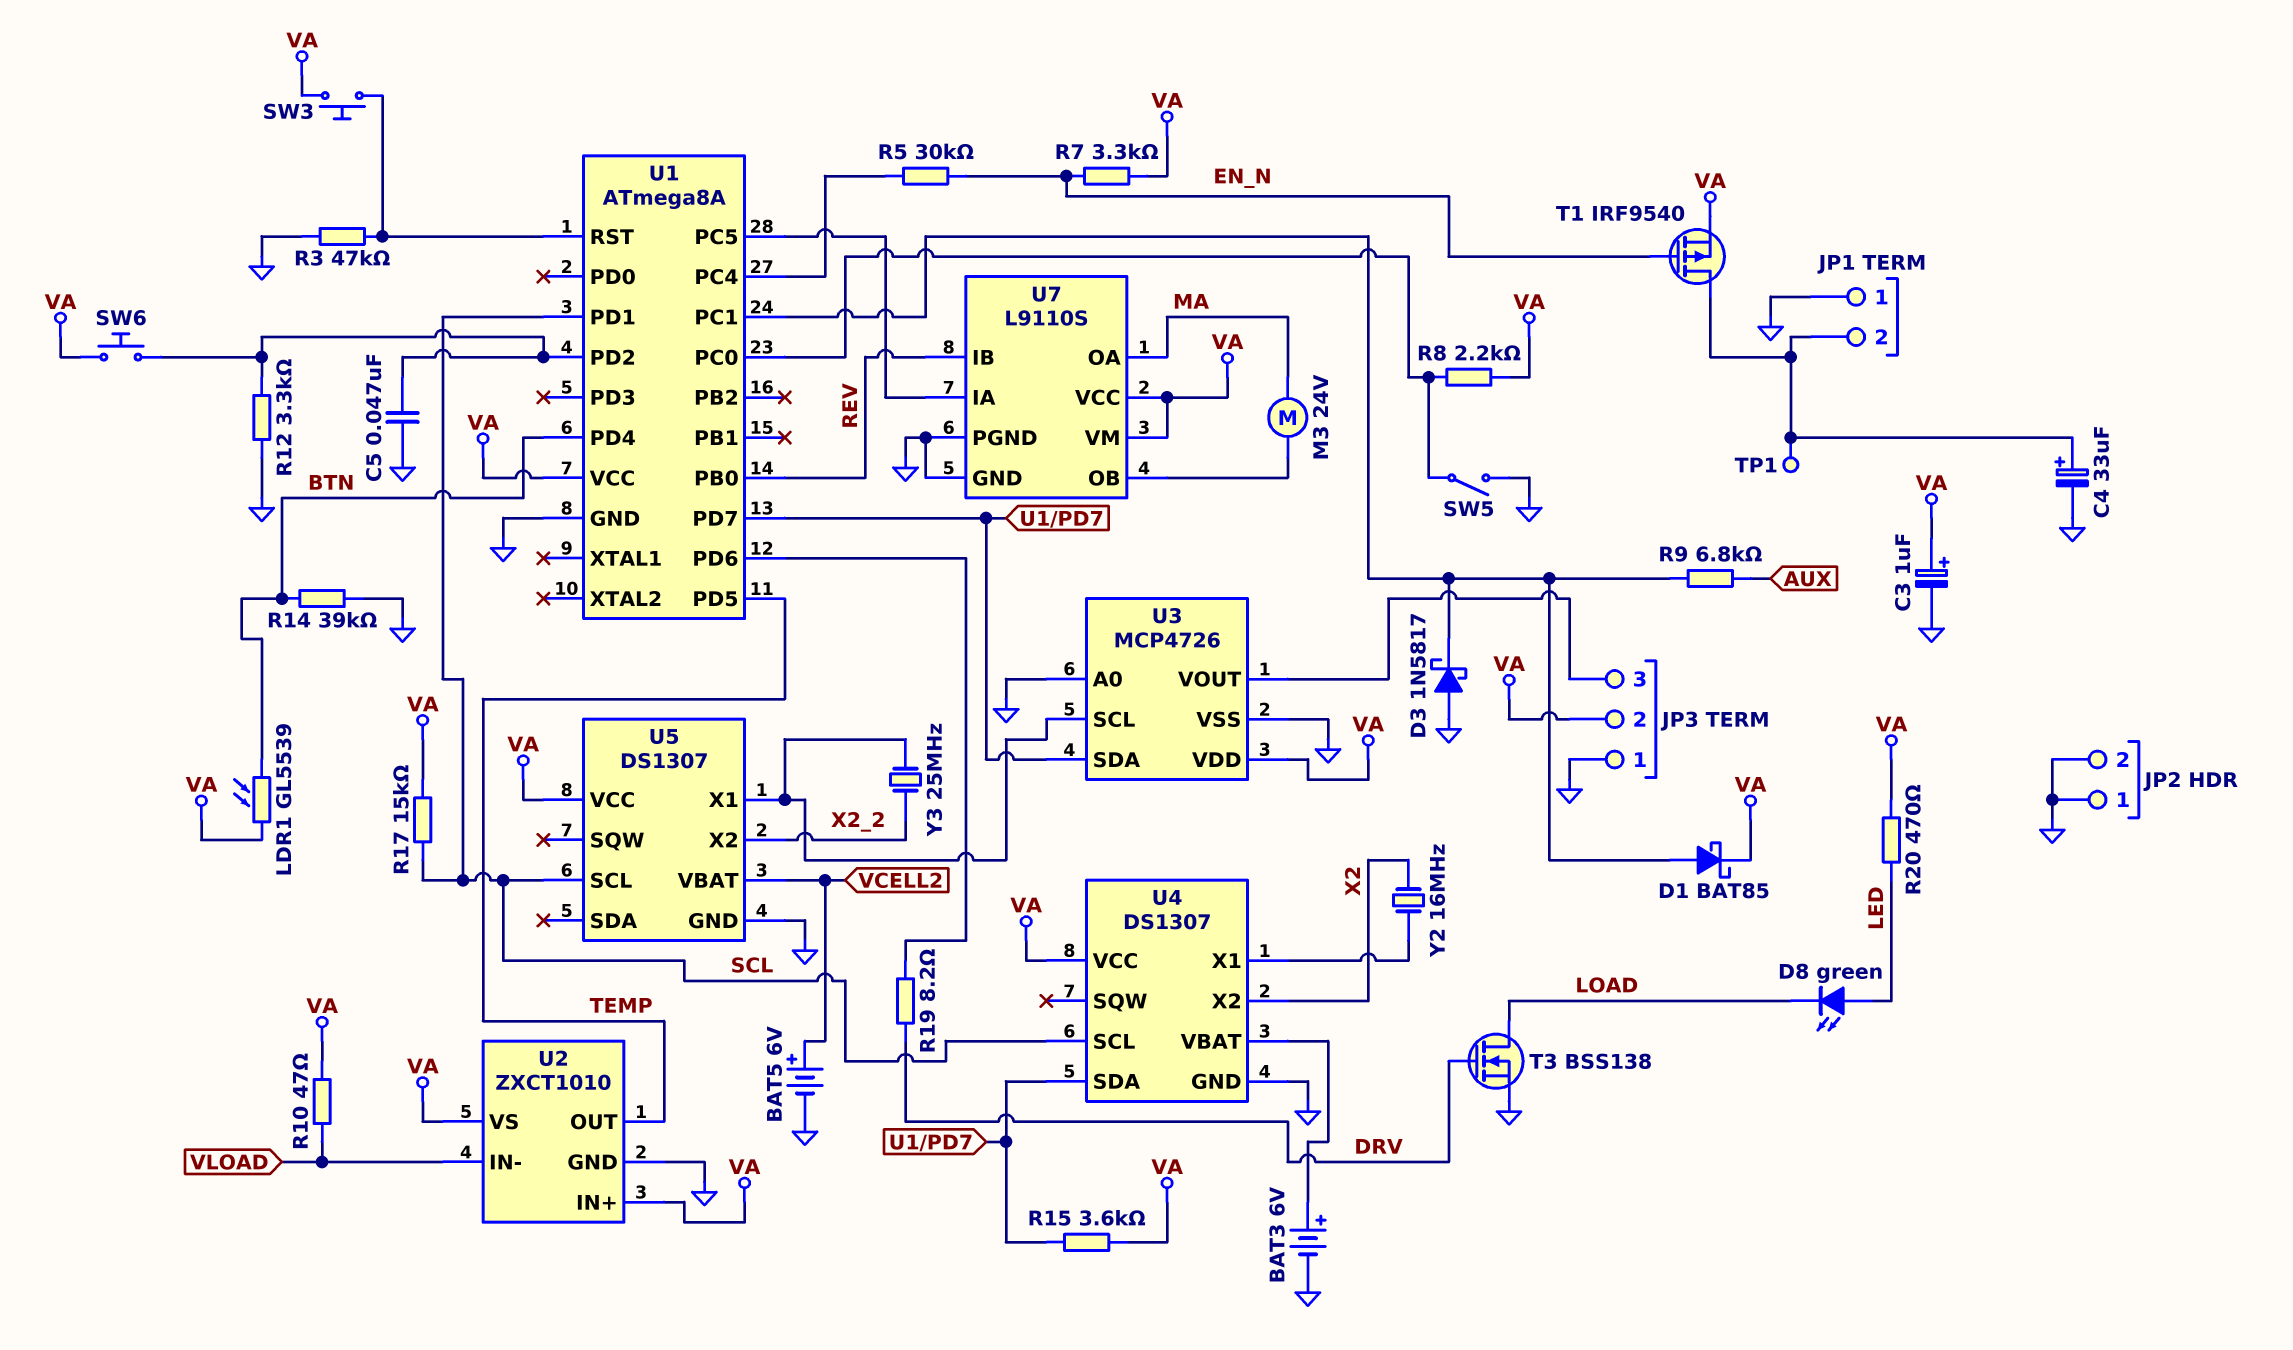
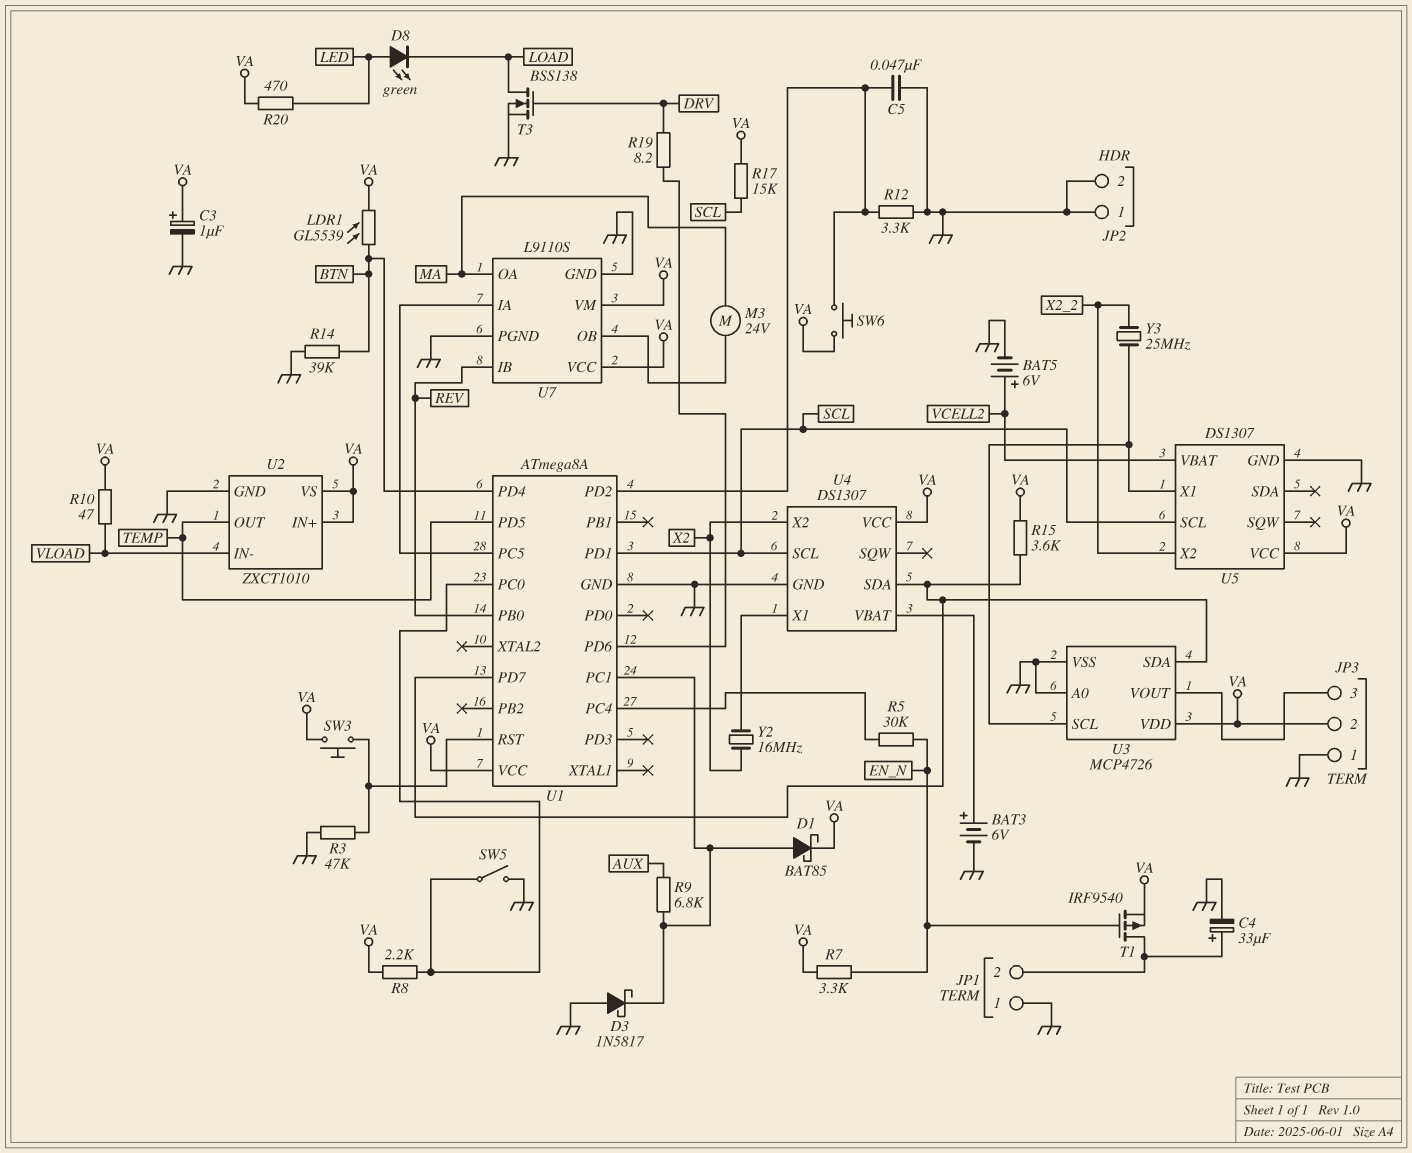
TP1: test point (JP1/2) -> none

